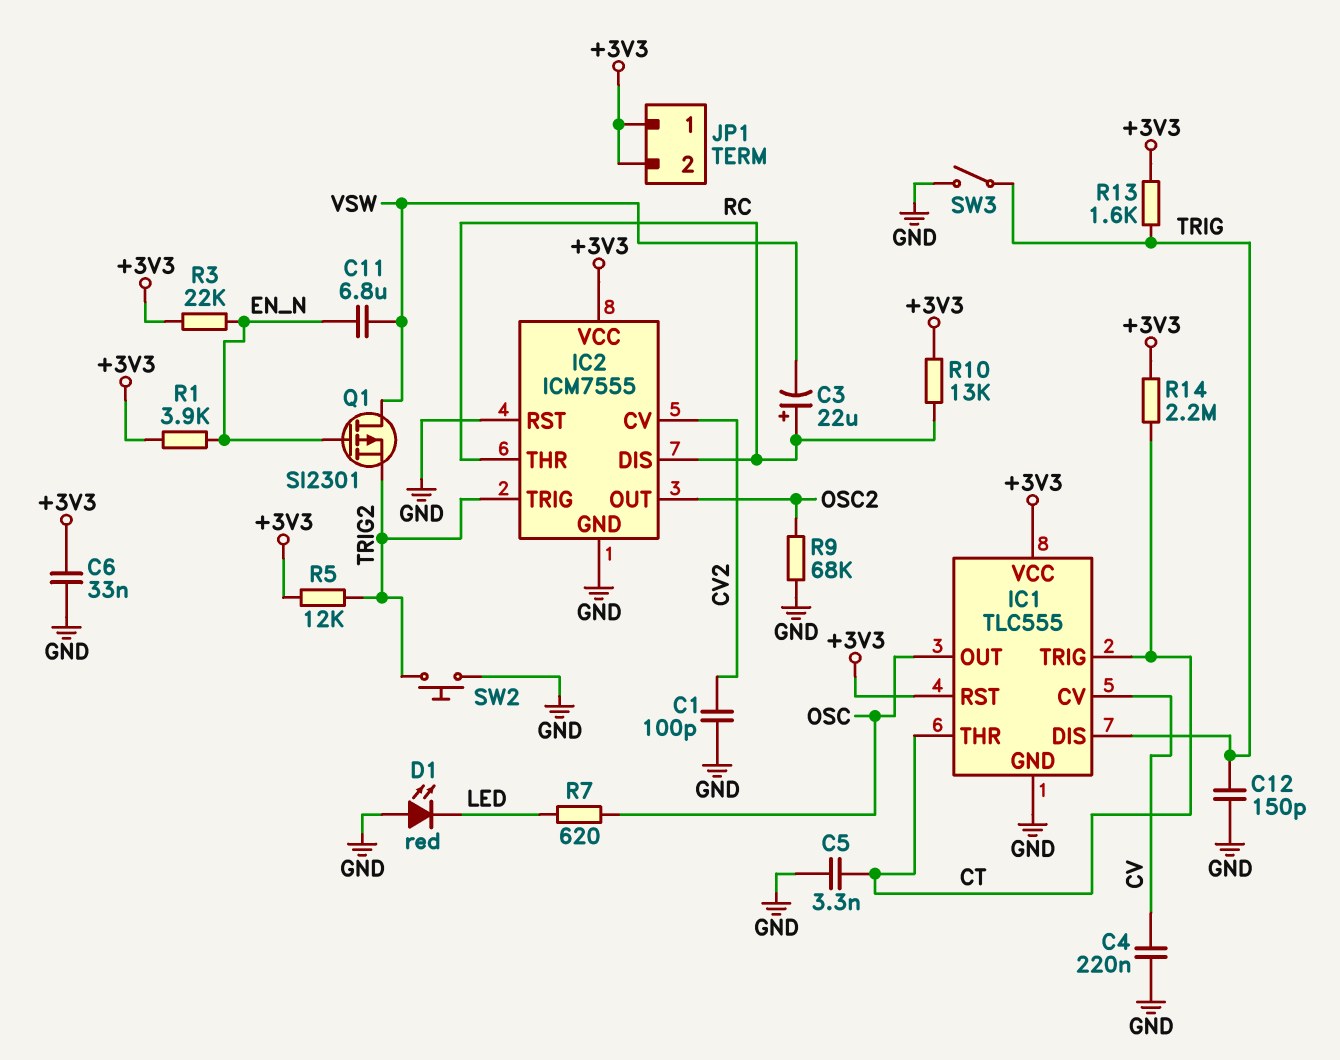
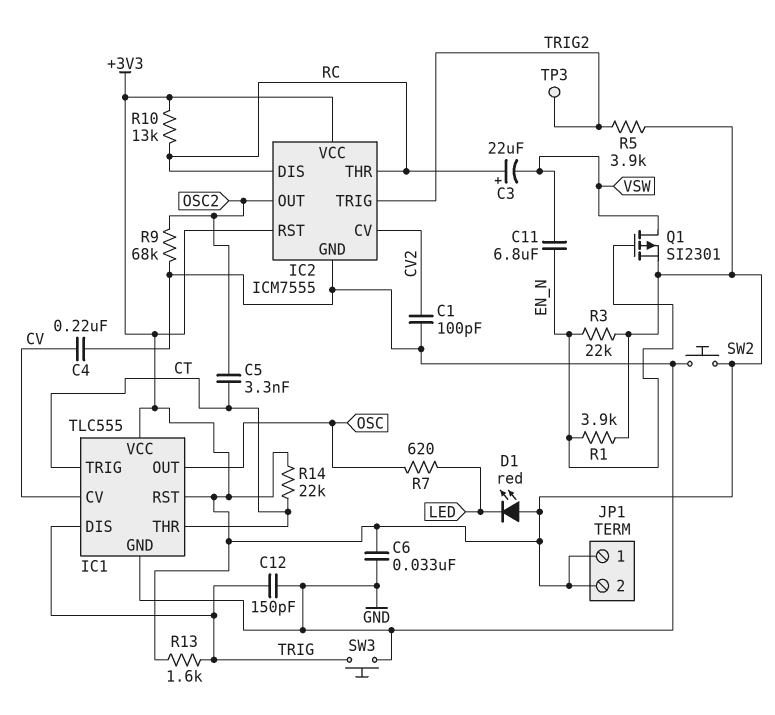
C5: 3.3nF (CT, GND) -> 3.3nF (CT, OSC2)
D1: LED red (A GND, K LED) -> LED red (A +3V3, K LED)
IC2 pin RST: GND -> +3V3
Q1: PMOS SI2301 (G EN_N, D VSW, S TRIG2) -> PMOS SI2301 (G EN_N, D VSW, S +3V3)
R5: 12k (+3V3, TRIG2) -> 3.9k (+3V3, TRIG2)
R14: 2.2M (+3V3, CT) -> 22k (+3V3, CT)
SW2: button (GND, TRIG2) -> button (+3V3, GND)
SW3: switch (GND, TRIG) -> button (GND, TRIG)
TP3: none -> test point (TRIG2)

